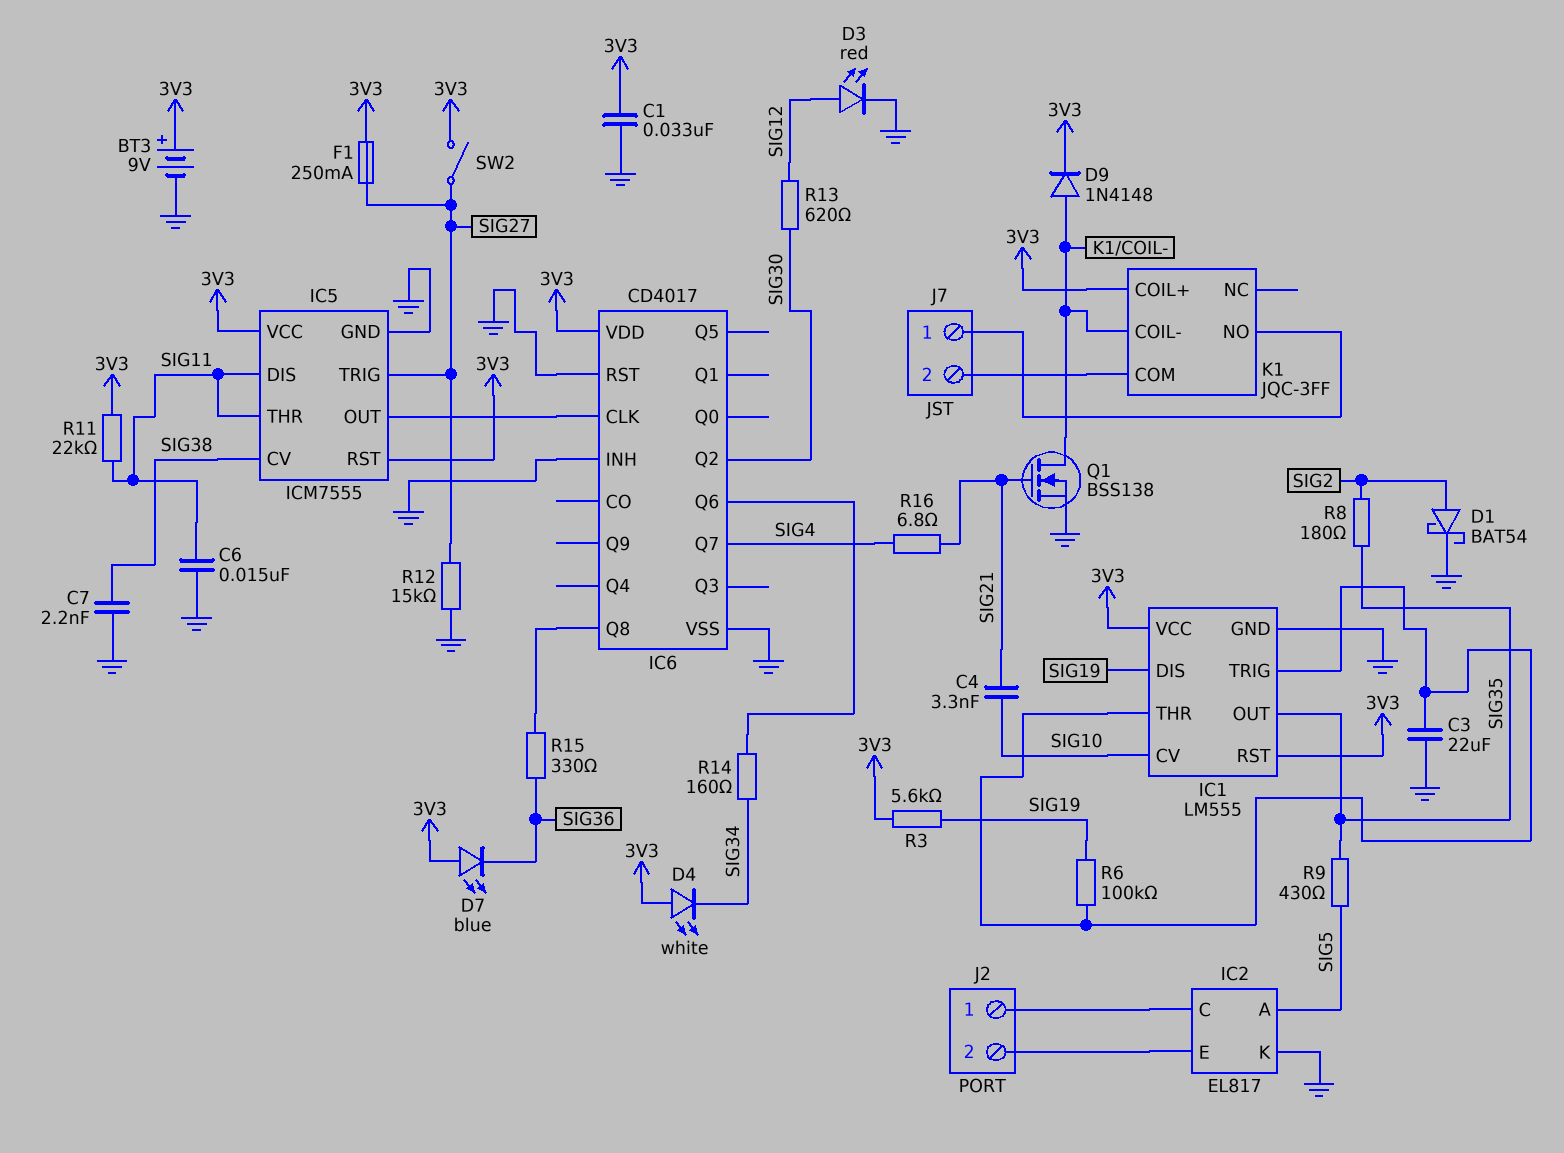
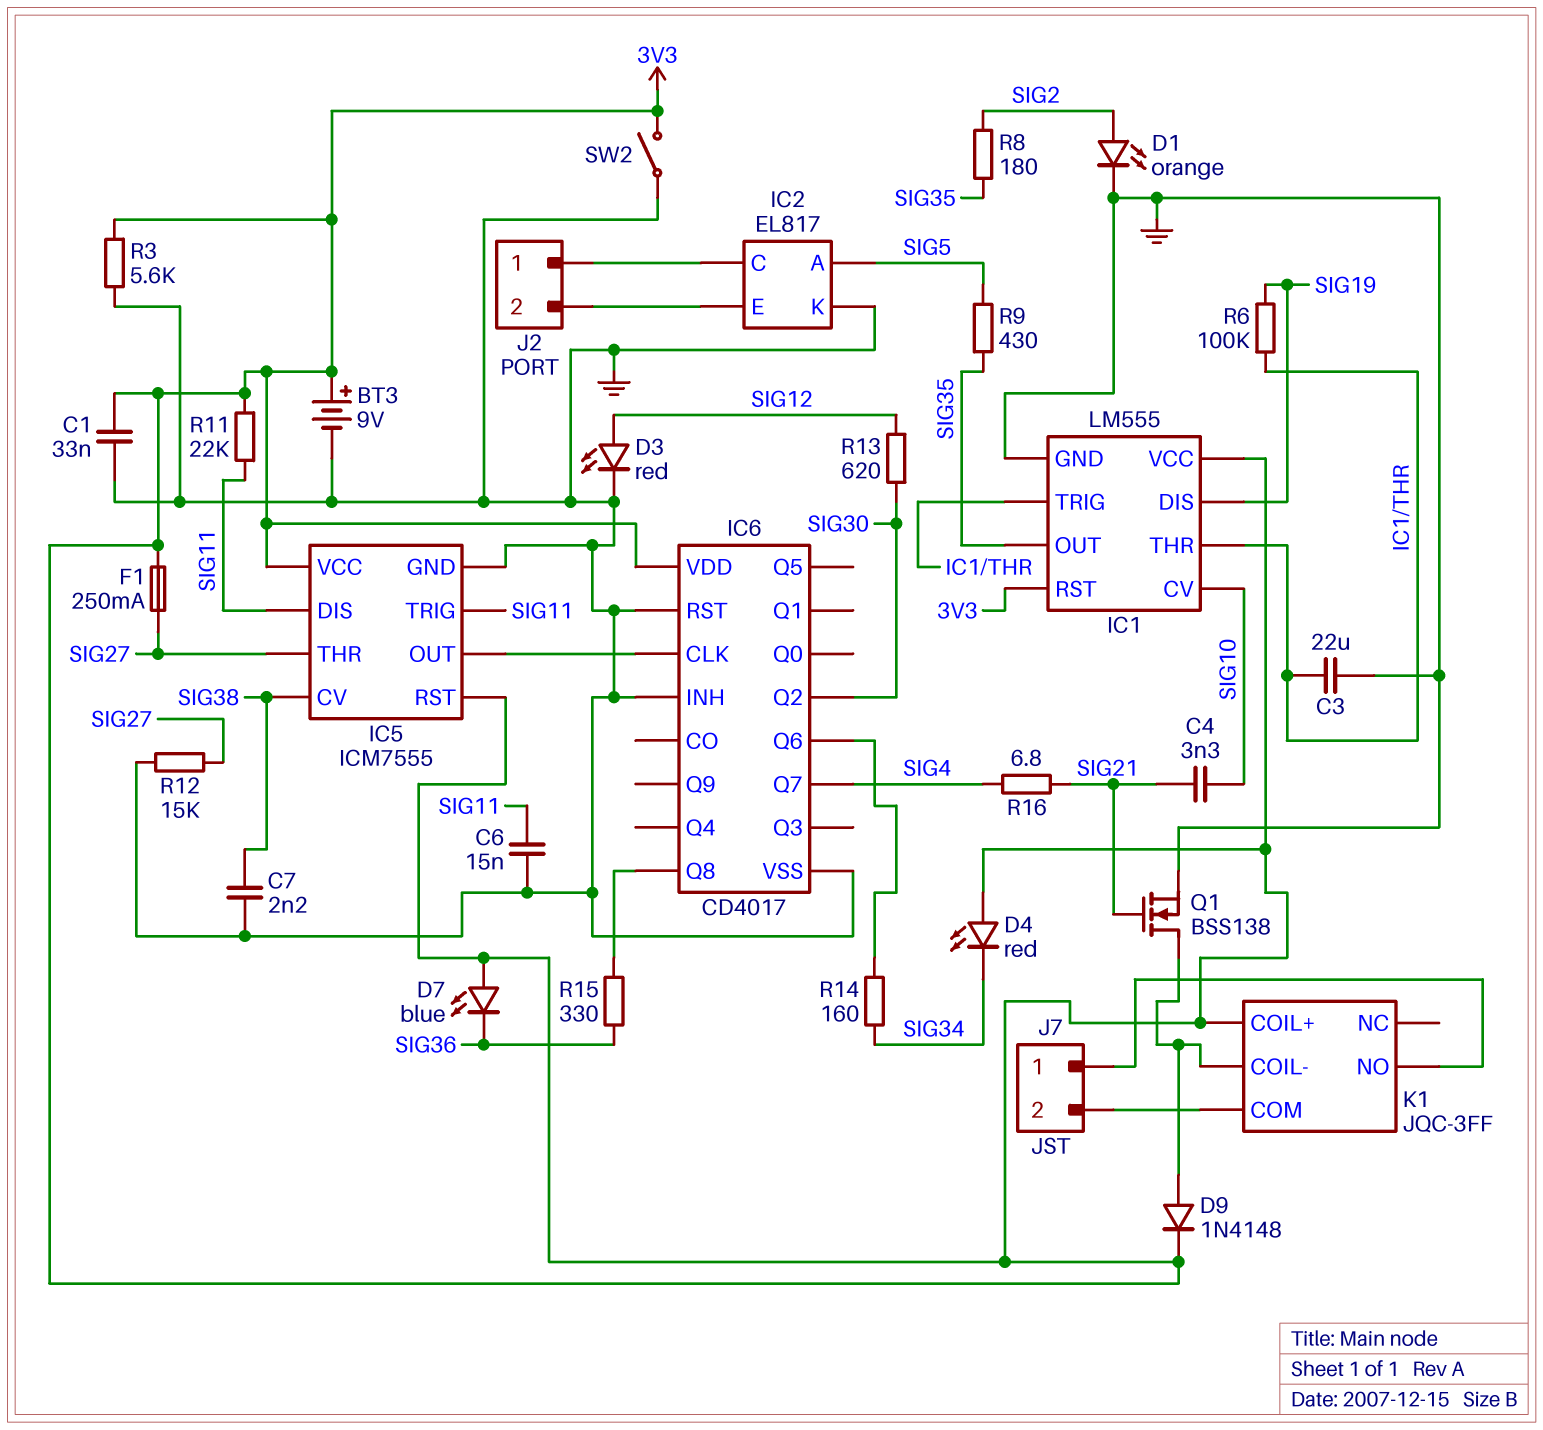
D1: schottky BAT54 (A SIG2, K GND) -> LED orange (A SIG2, K GND)
D4: LED white (A 3V3, K SIG34) -> LED red (A 3V3, K SIG34)
IC5 pin THR: SIG11 -> SIG27
IC5 pin TRIG: SIG27 -> SIG11
R3: 5.6k (3V3, SIG19) -> 5.6k (3V3, GND)
SW2: switch (3V3, SIG27) -> switch (3V3, GND)

